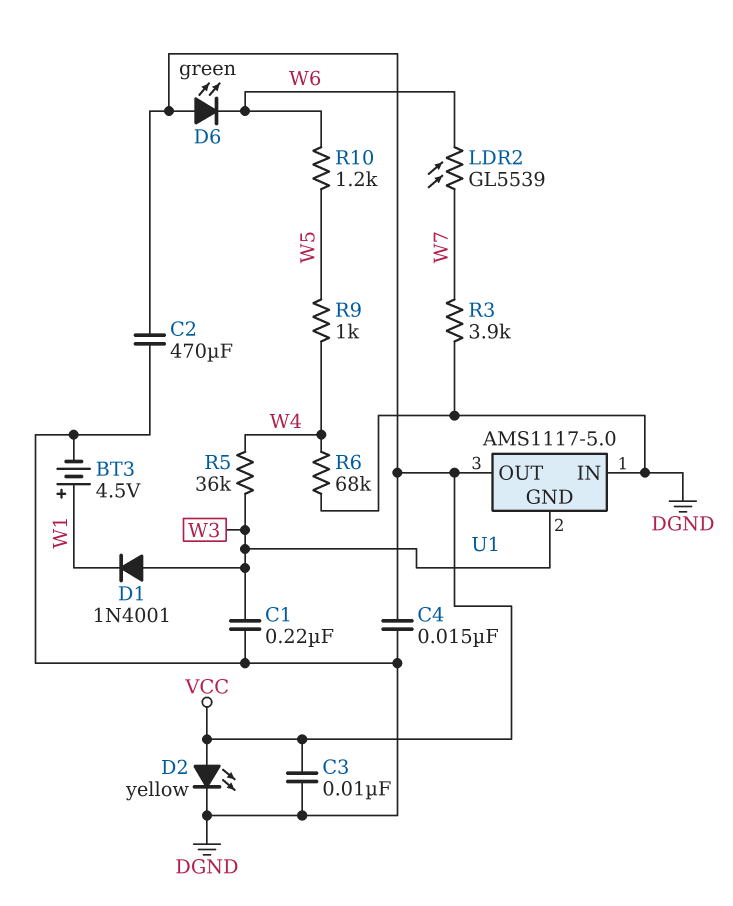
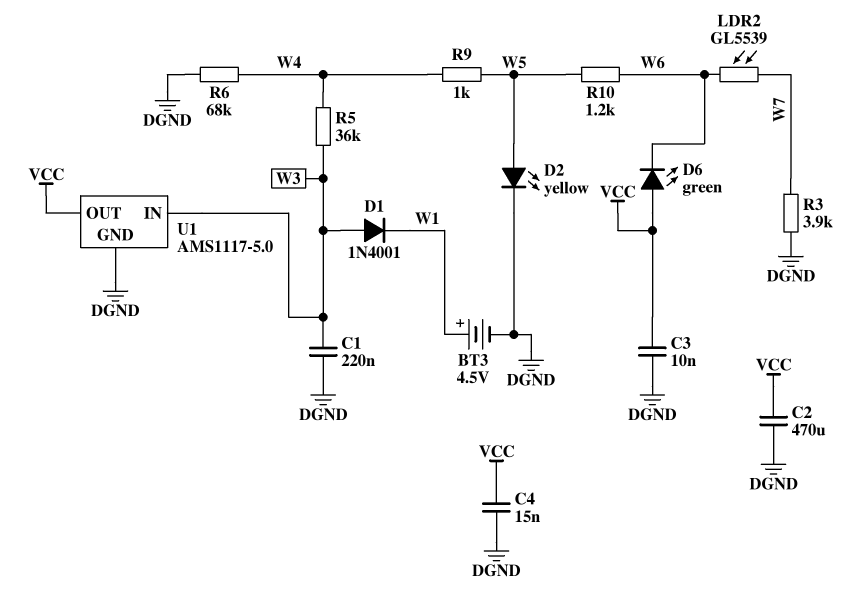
D2: LED yellow (A VCC, K DGND) -> LED yellow (A W5, K DGND)
U1 pin GND: W3 -> DGND
U1 pin IN: DGND -> W3

